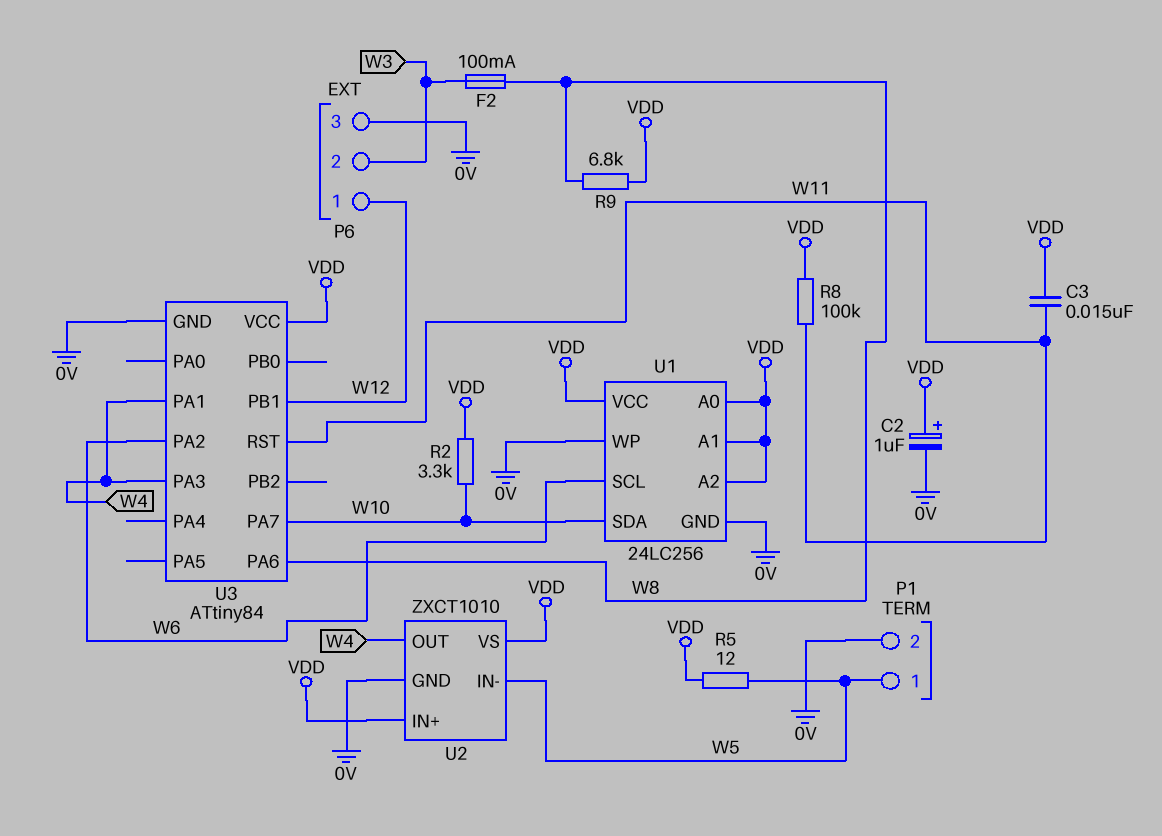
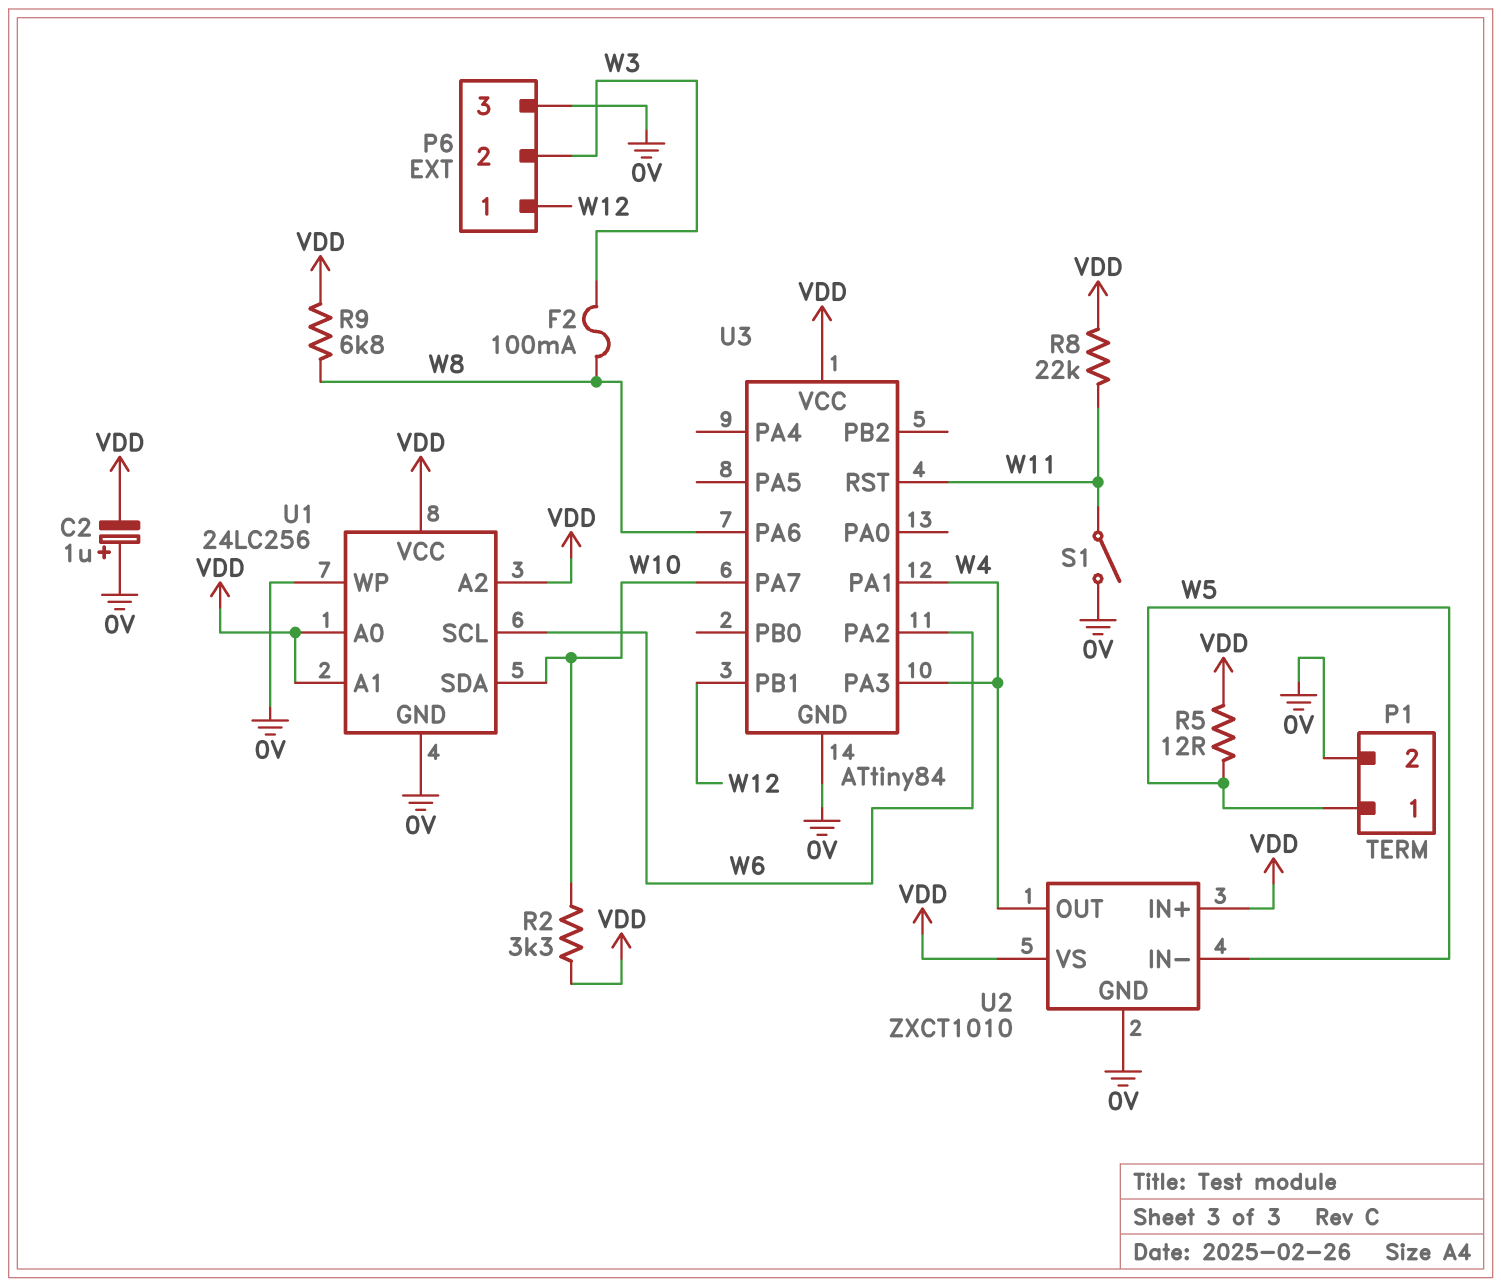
C2: 1uF (plus VDD, minus 0V) -> 1uF (plus 0V, minus VDD)
C3: 15nF (VDD, W11) -> none
R8: 100k (VDD, W11) -> 22k (VDD, W11)
S1: none -> switch (0V, W11)

